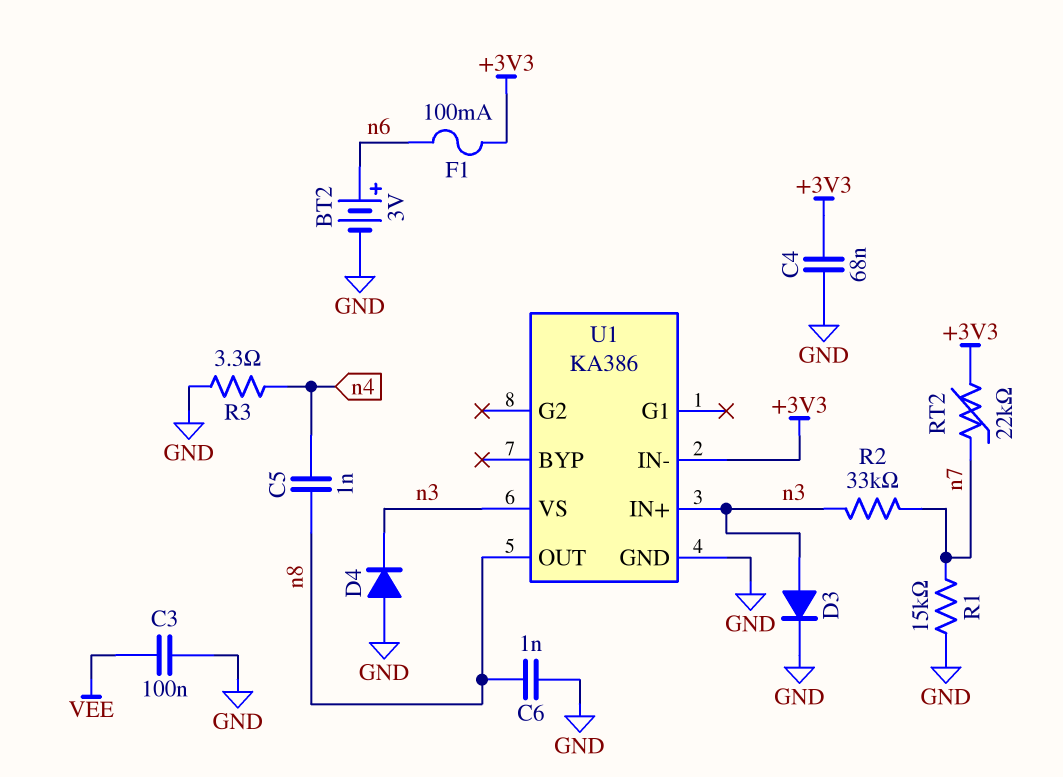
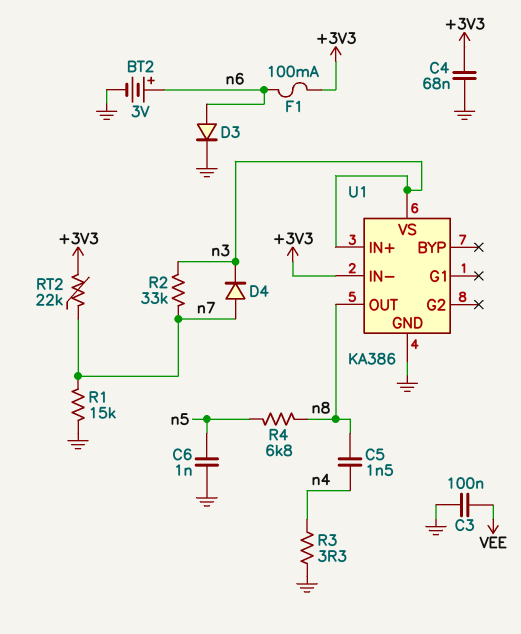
C5: 1nF (n4, n8) -> 1.5nF (n4, n8)
C6: 1nF (GND, n8) -> 1nF (GND, n5)
D3: diode (A n3, K GND) -> diode (A n6, K GND)
D4: diode (A GND, K n3) -> diode (A n7, K n3)
R4: none -> 6.8k (n5, n8)

